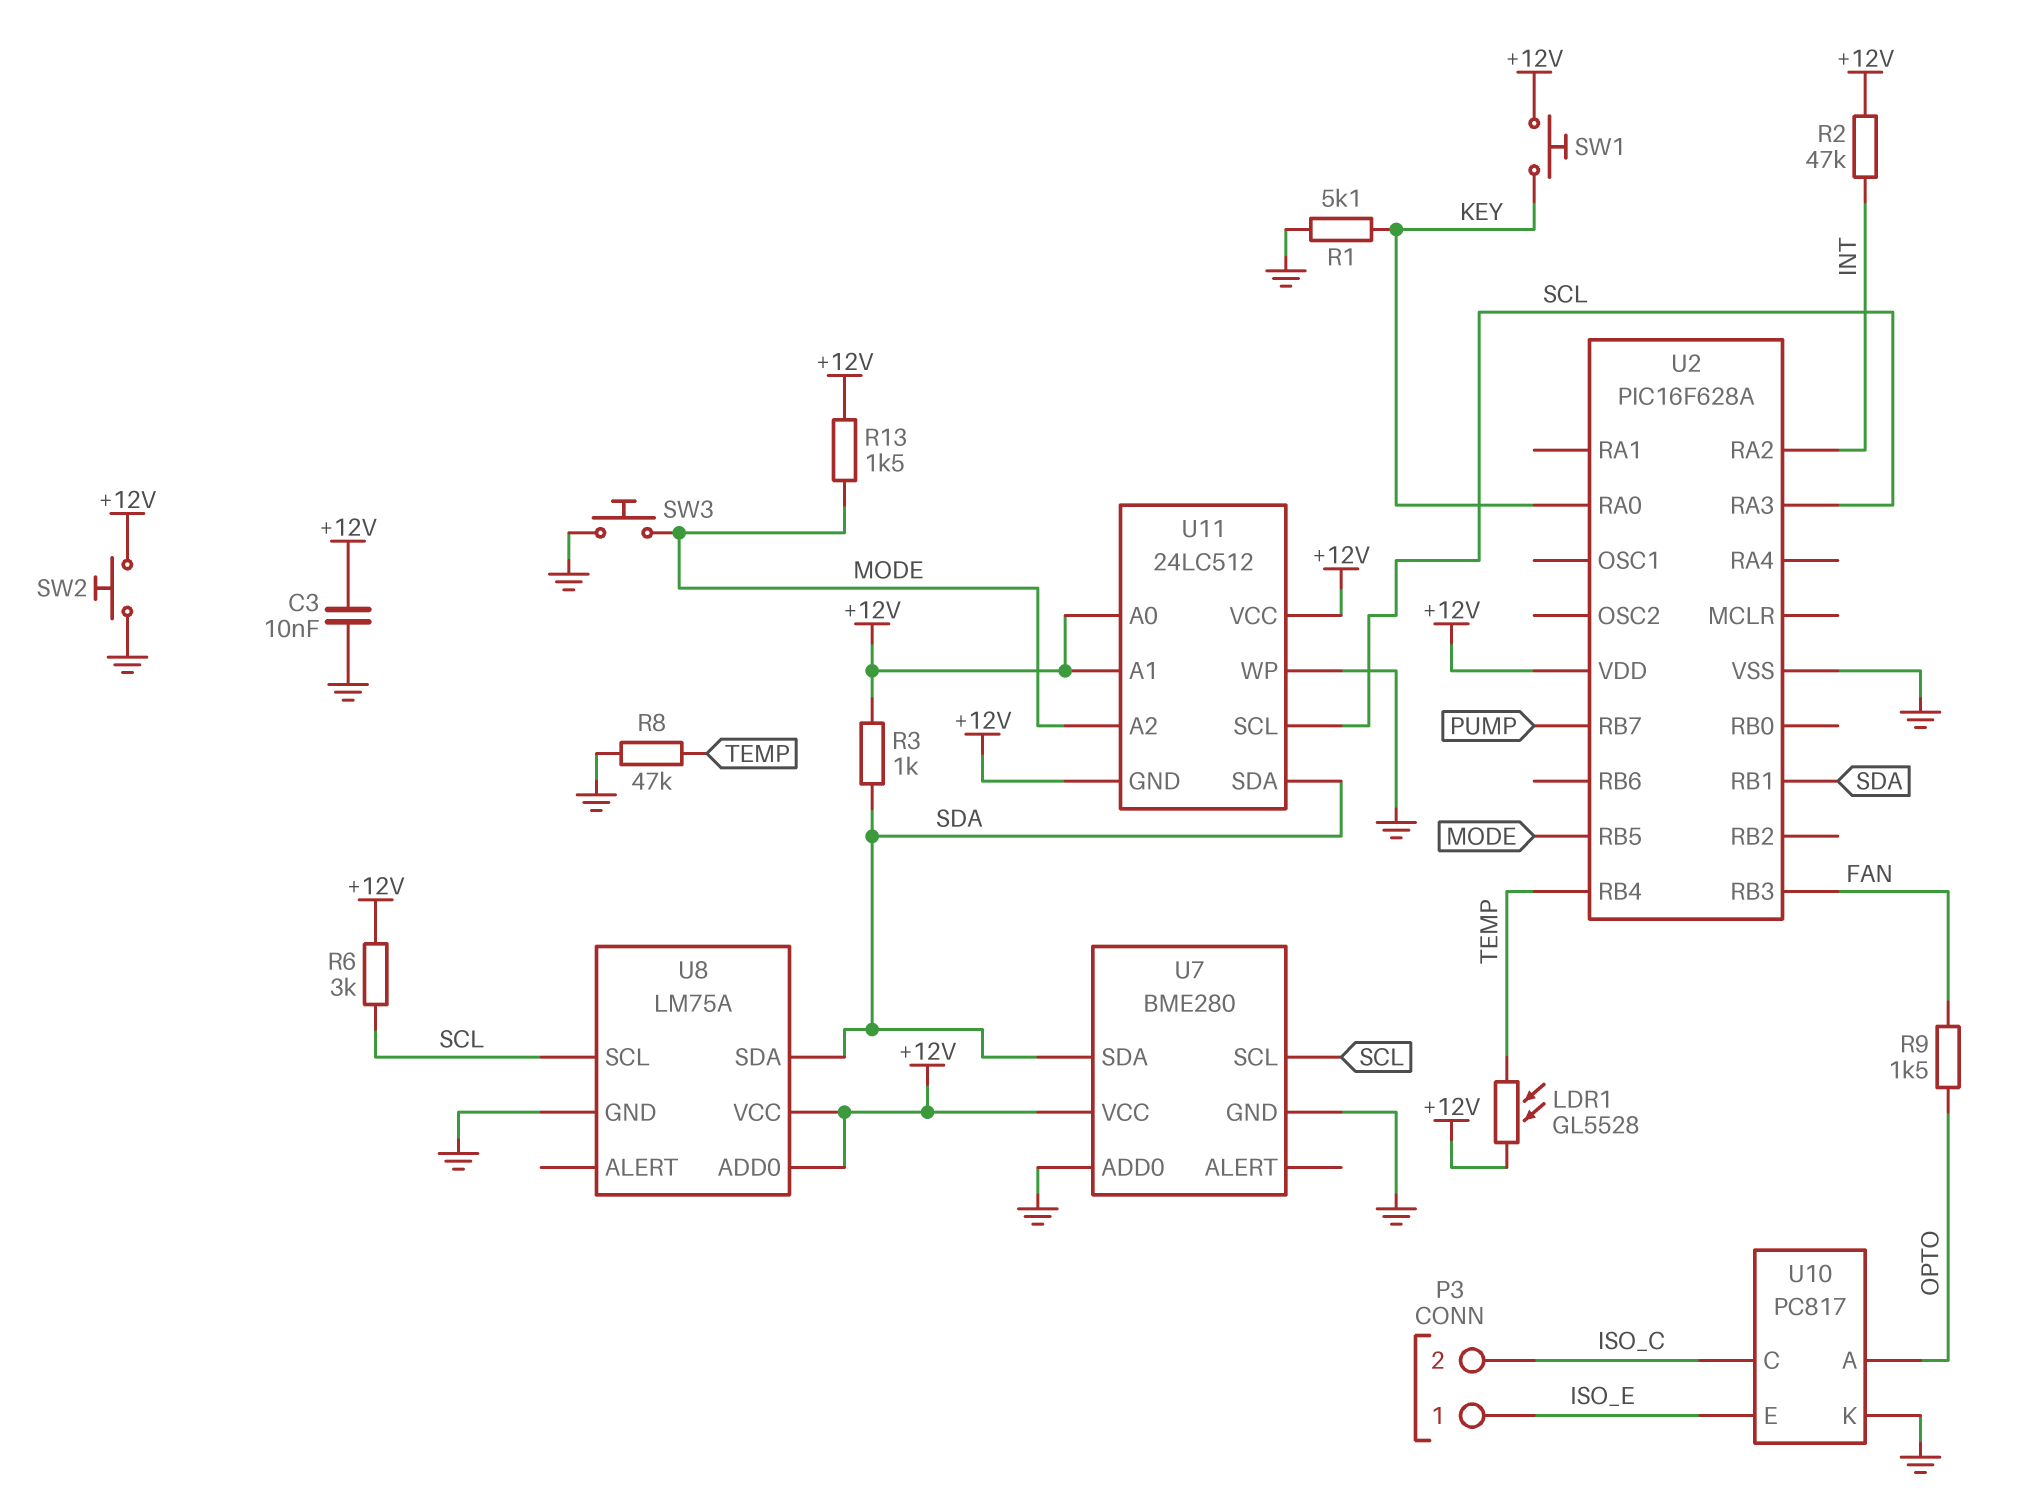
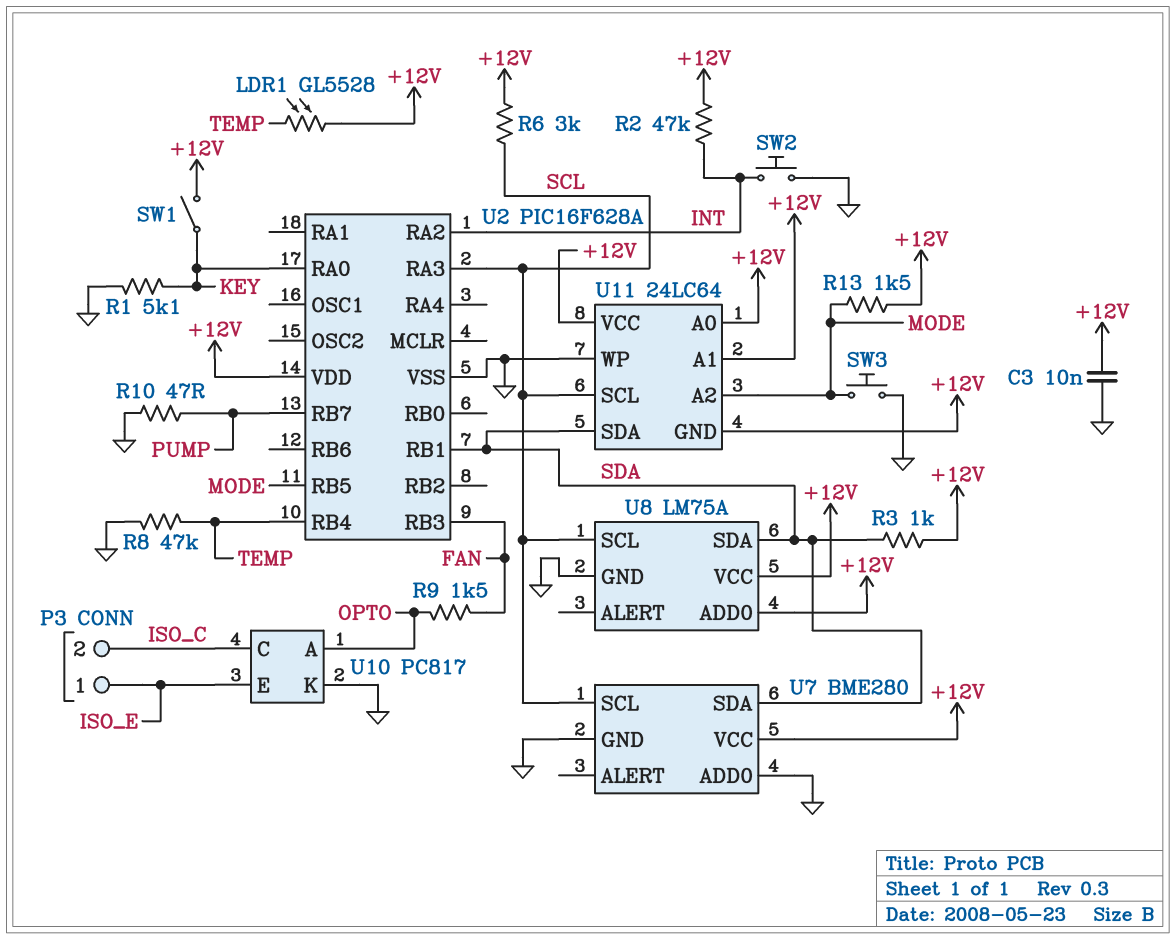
R10: none -> 47 (GND, PUMP)
SW1: button (+12V, KEY) -> switch (+12V, KEY)
SW2: button (+12V, GND) -> button (GND, INT)
U11: 24LC512 -> 24LC64

